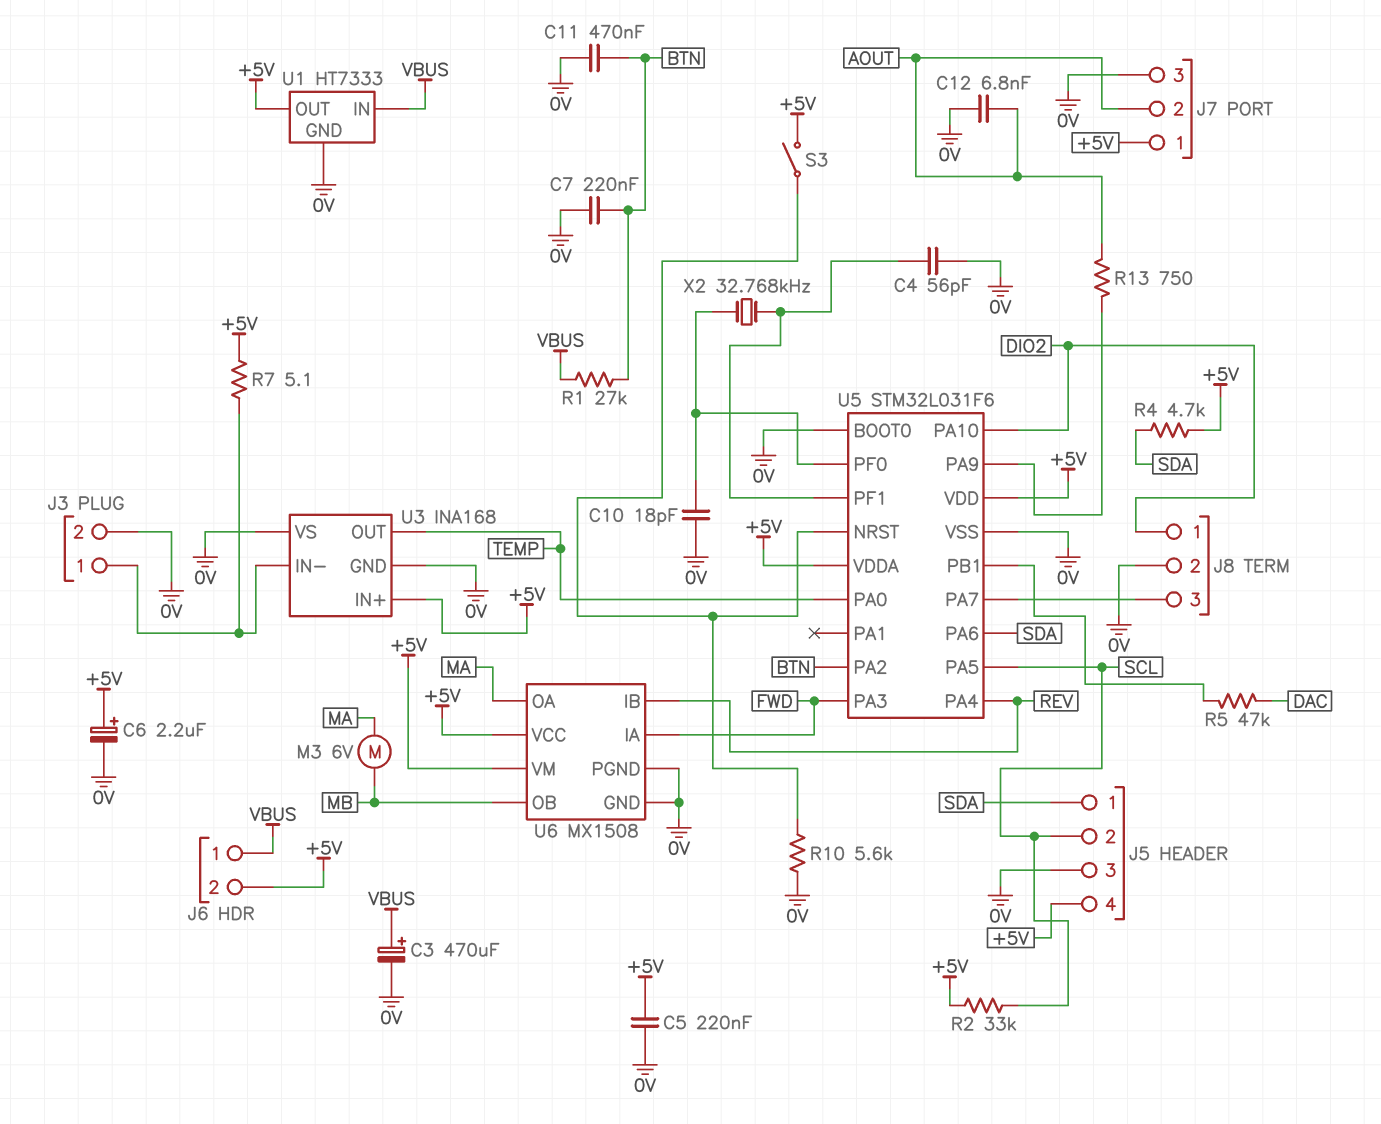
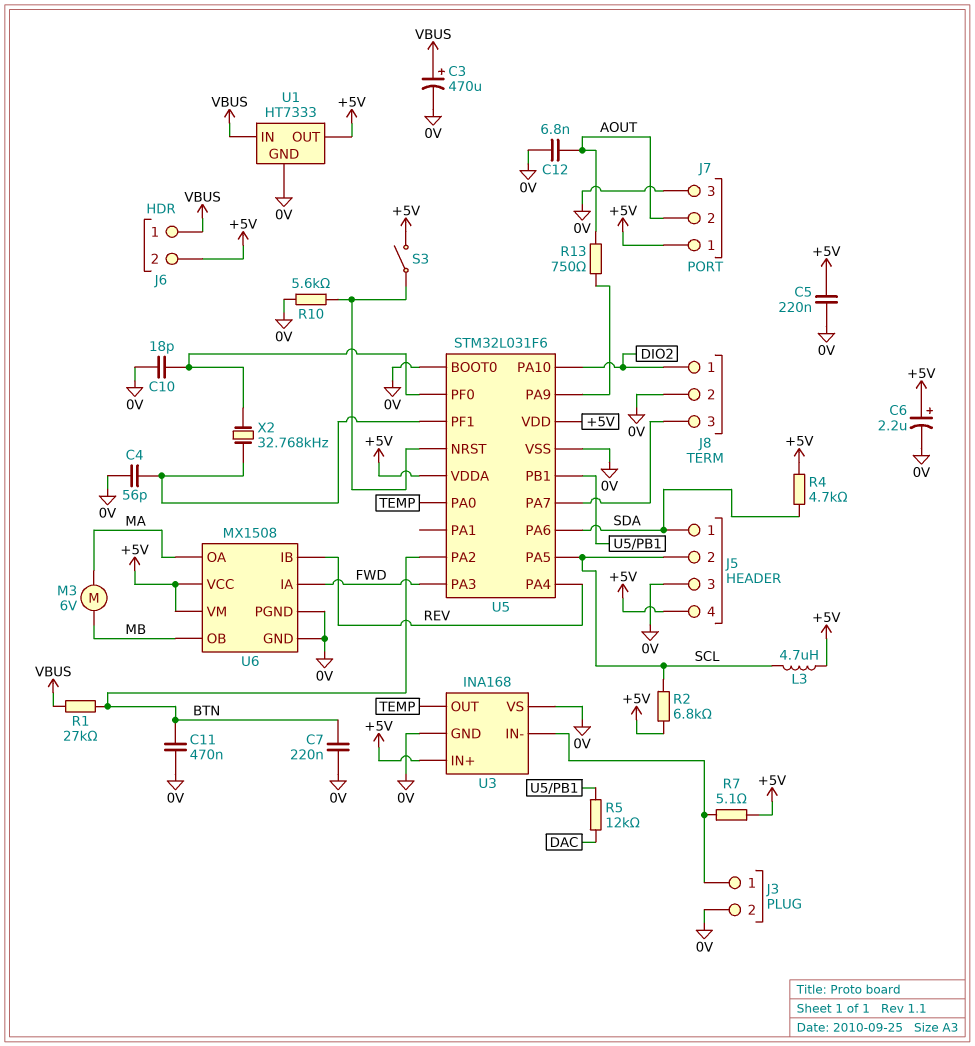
L3: none -> 4.7uH (+5V, SCL)
R2: 33k (+5V, SCL) -> 6.8k (+5V, SCL)
R5: 47k (DAC, U5/PB1) -> 12k (DAC, U5/PB1)

